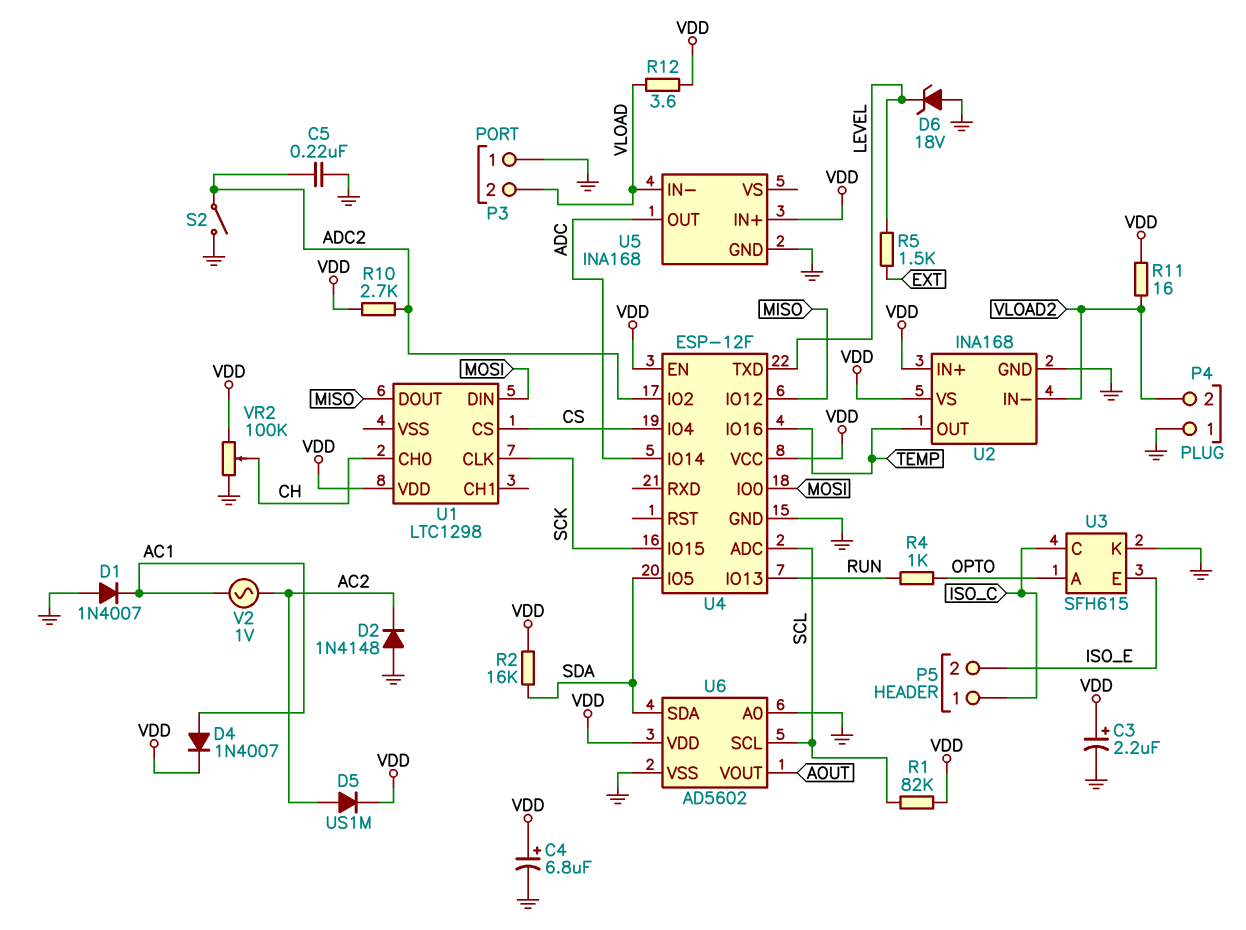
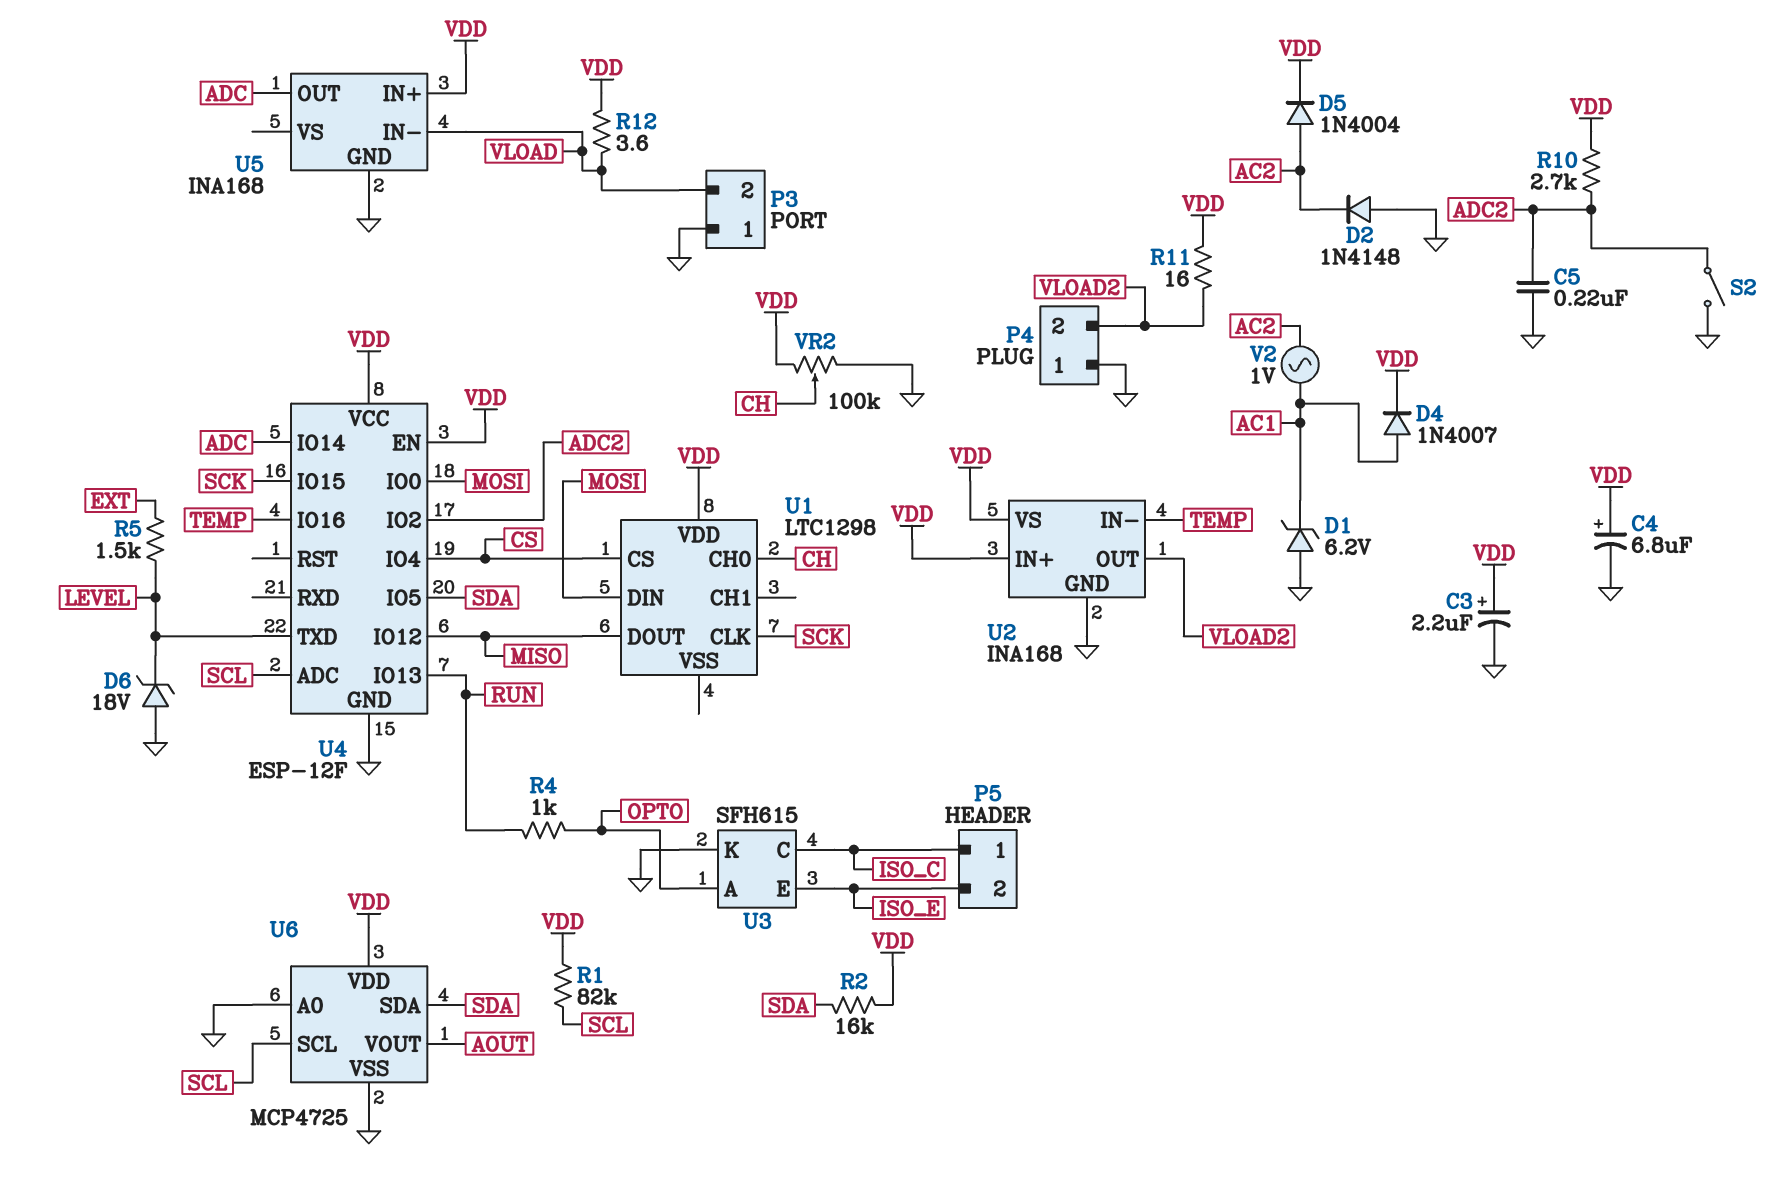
D1: diode 1N4007 (A GND, K AC1) -> zener 6.2V (A GND, K AC1)
D5: diode US1M (A AC2, K VDD) -> diode 1N4004 (A AC2, K VDD)
U2 pin IN-: VLOAD2 -> TEMP
U2 pin OUT: TEMP -> VLOAD2
U6: AD5602 -> MCP4725

